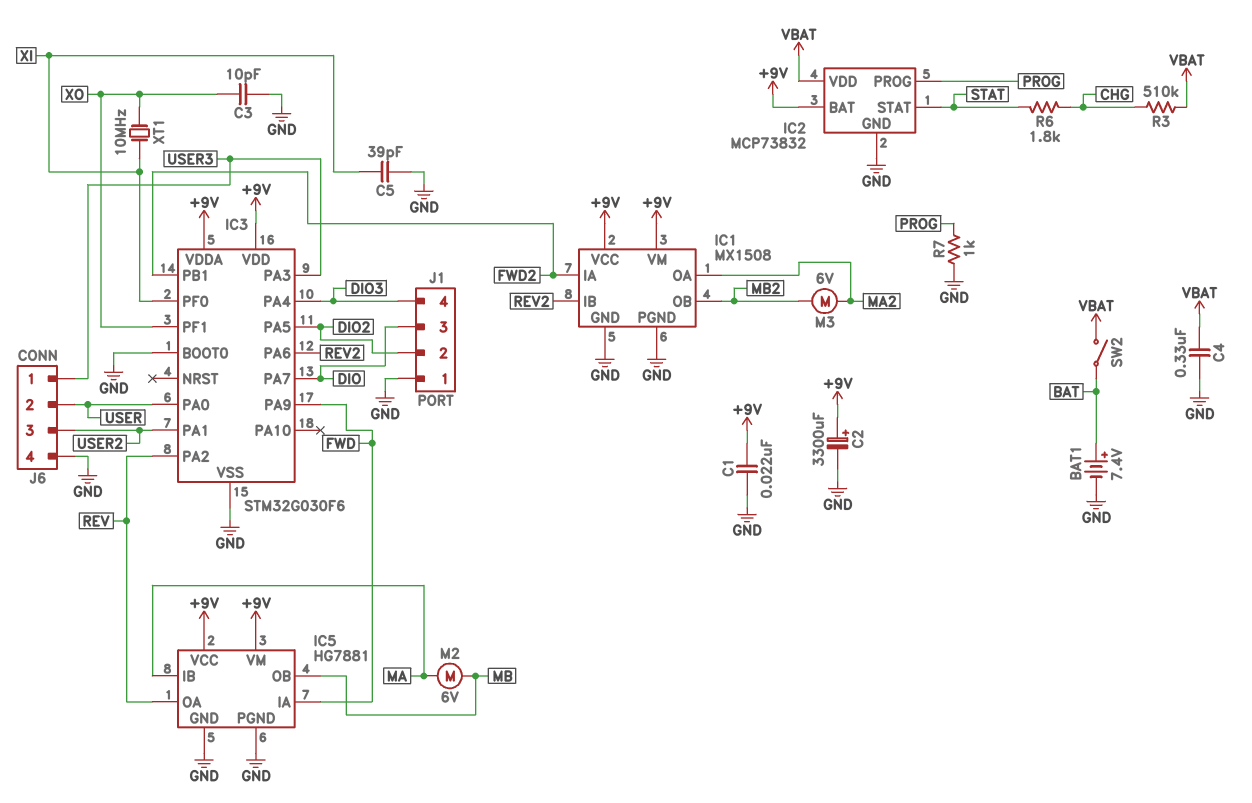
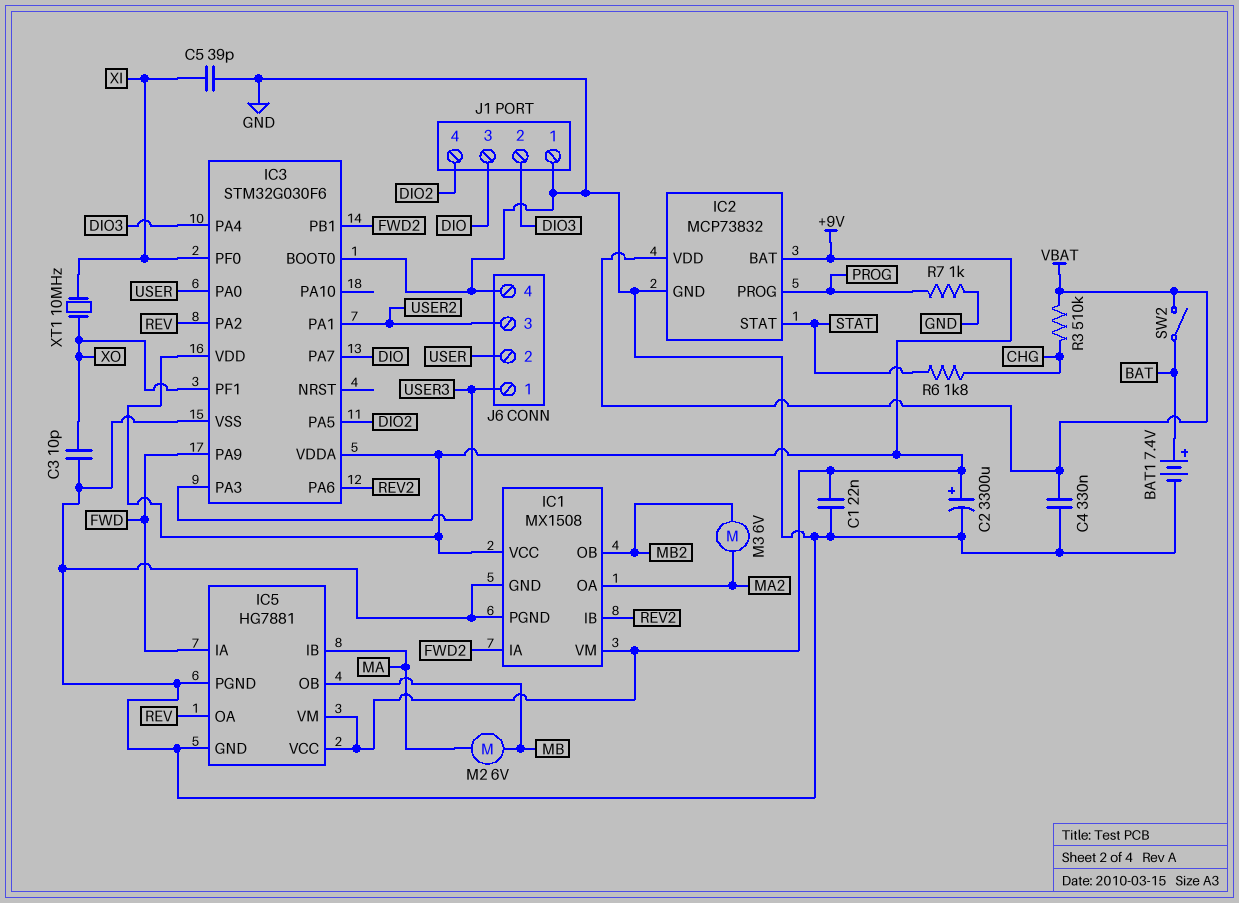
J1 pin 2: DIO2 -> DIO3
J1 pin 4: DIO3 -> DIO2

